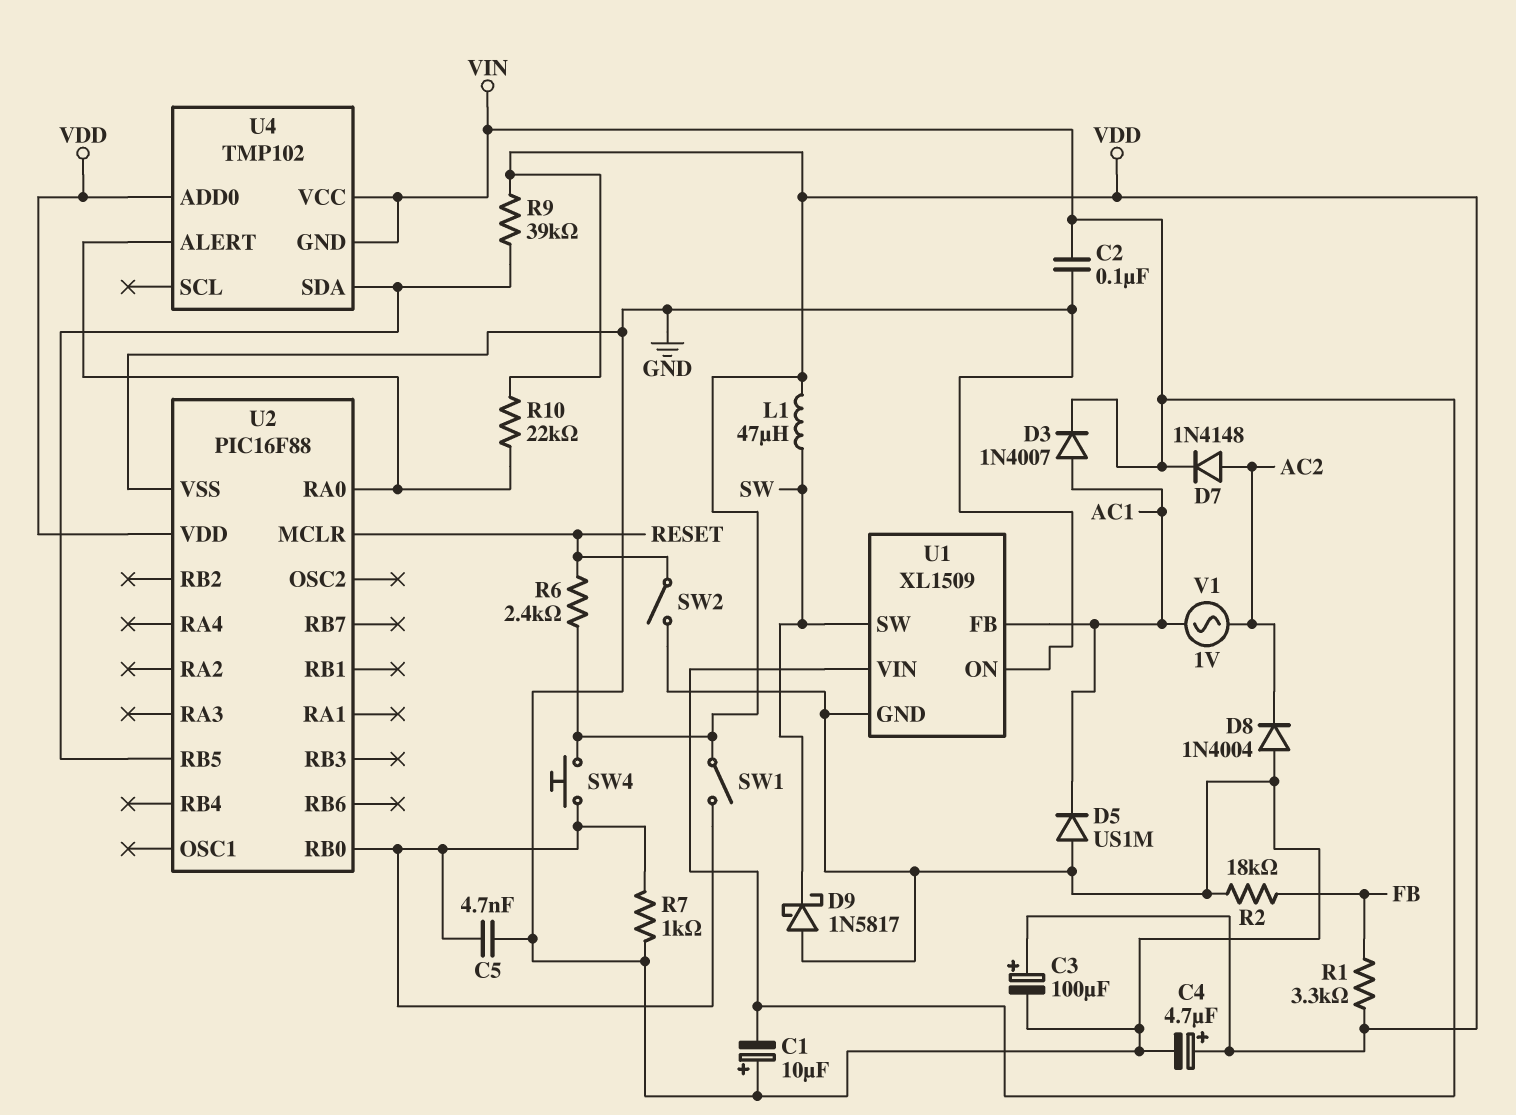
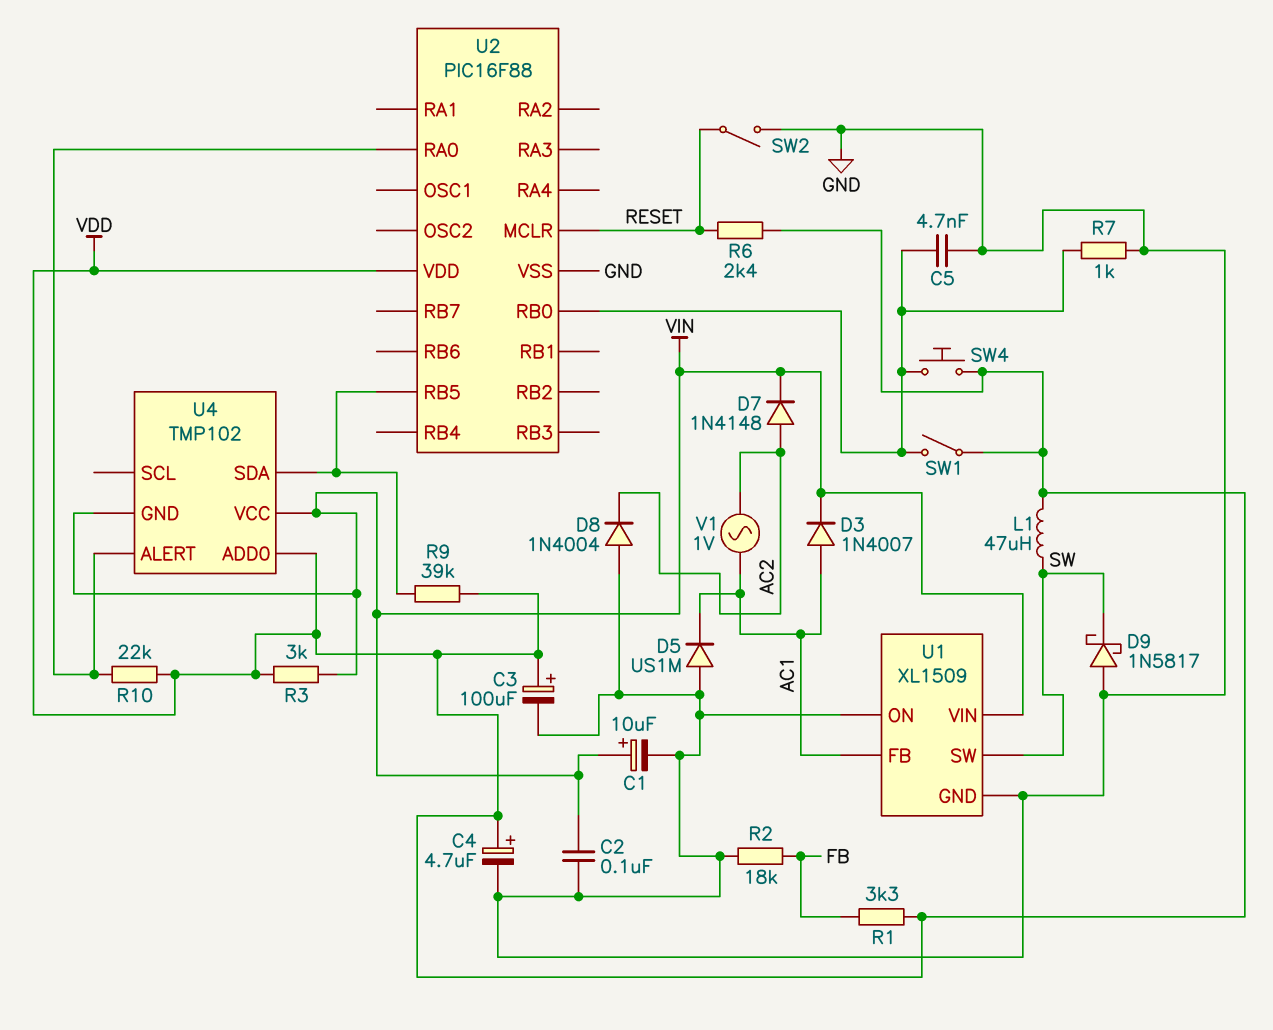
C1: 10uF (plus GND, minus VIN) -> 10uF (plus VIN, minus GND)
R3: none -> 3k (VDD, VIN)

